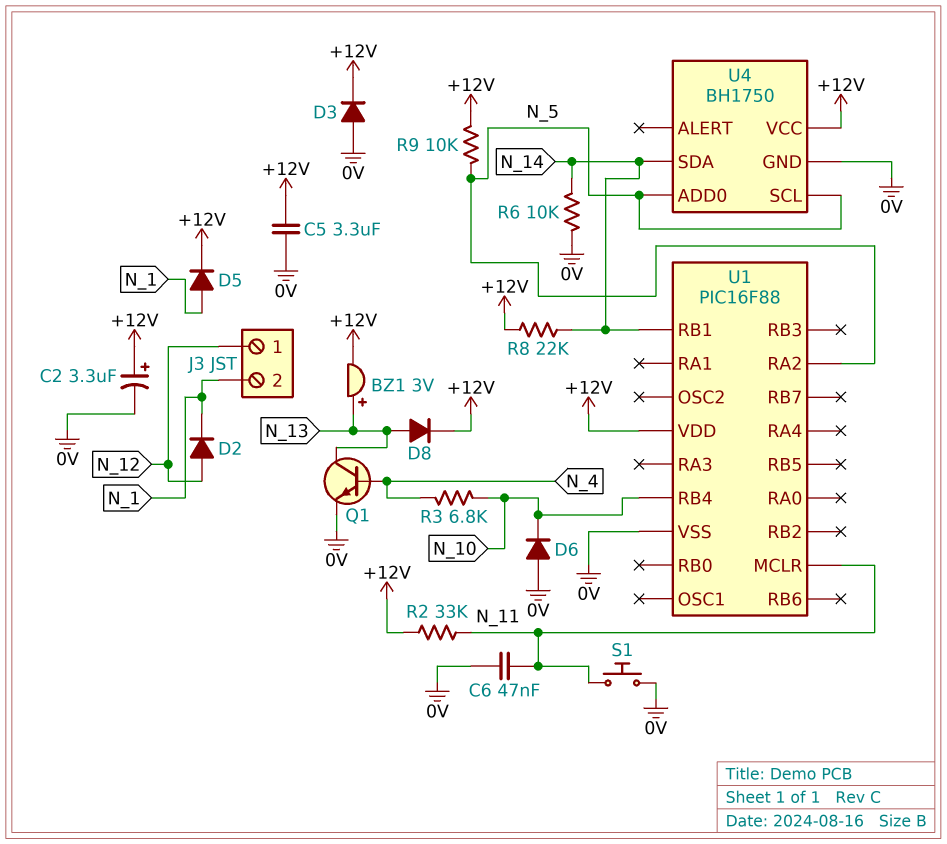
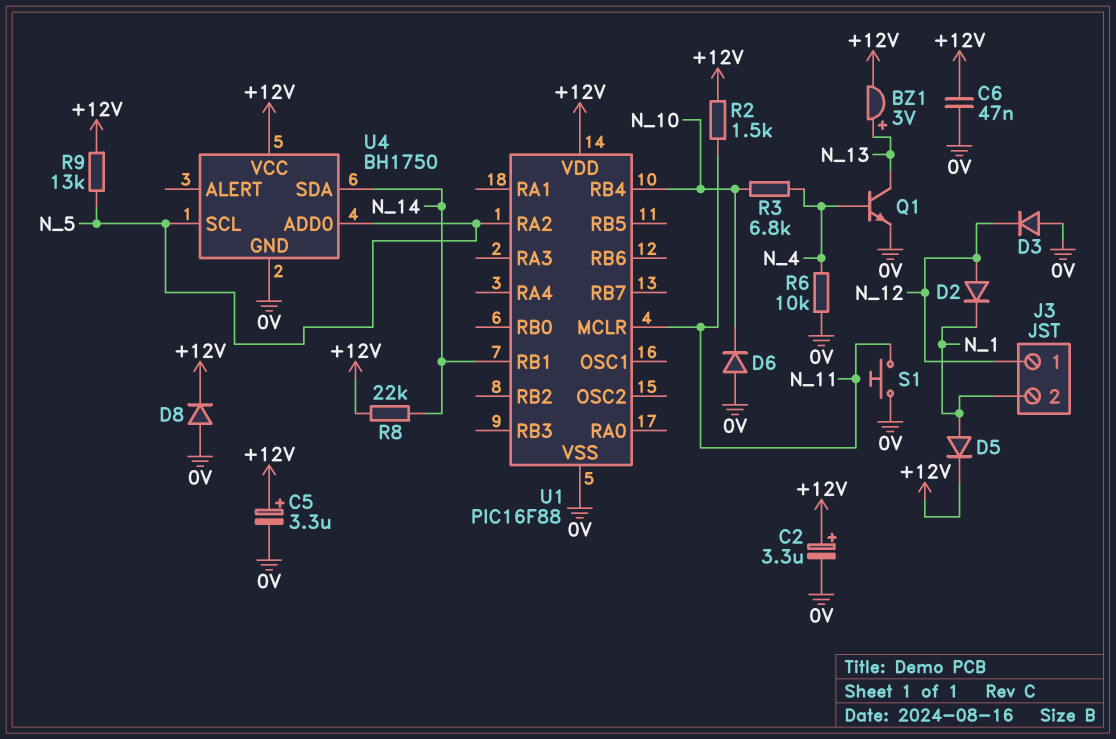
C5: 3.3uF (+12V, 0V) -> 3.3uF (plus +12V, minus 0V)
C6: 47nF (0V, N_11) -> 47nF (+12V, 0V)
D3: diode (A 0V, K +12V) -> diode (A 0V, K N_12)
D8: diode (A N_13, K +12V) -> diode (A 0V, K +12V)
R2: 33k (+12V, N_11) -> 1.5k (+12V, N_11)
R6: 10k (0V, N_14) -> 10k (0V, N_4)
R9: 10k (+12V, N_5) -> 13k (+12V, N_5)

